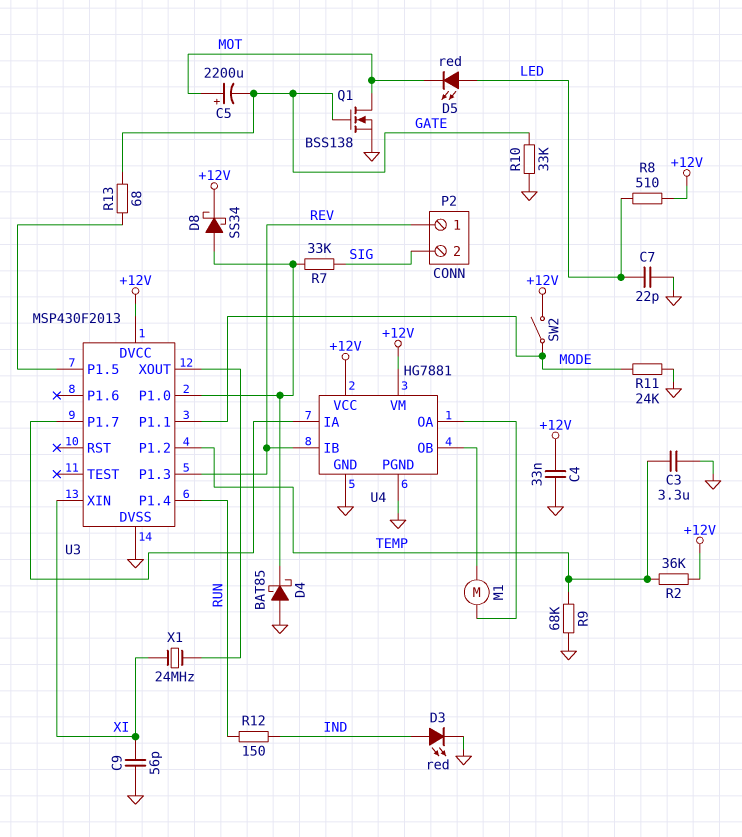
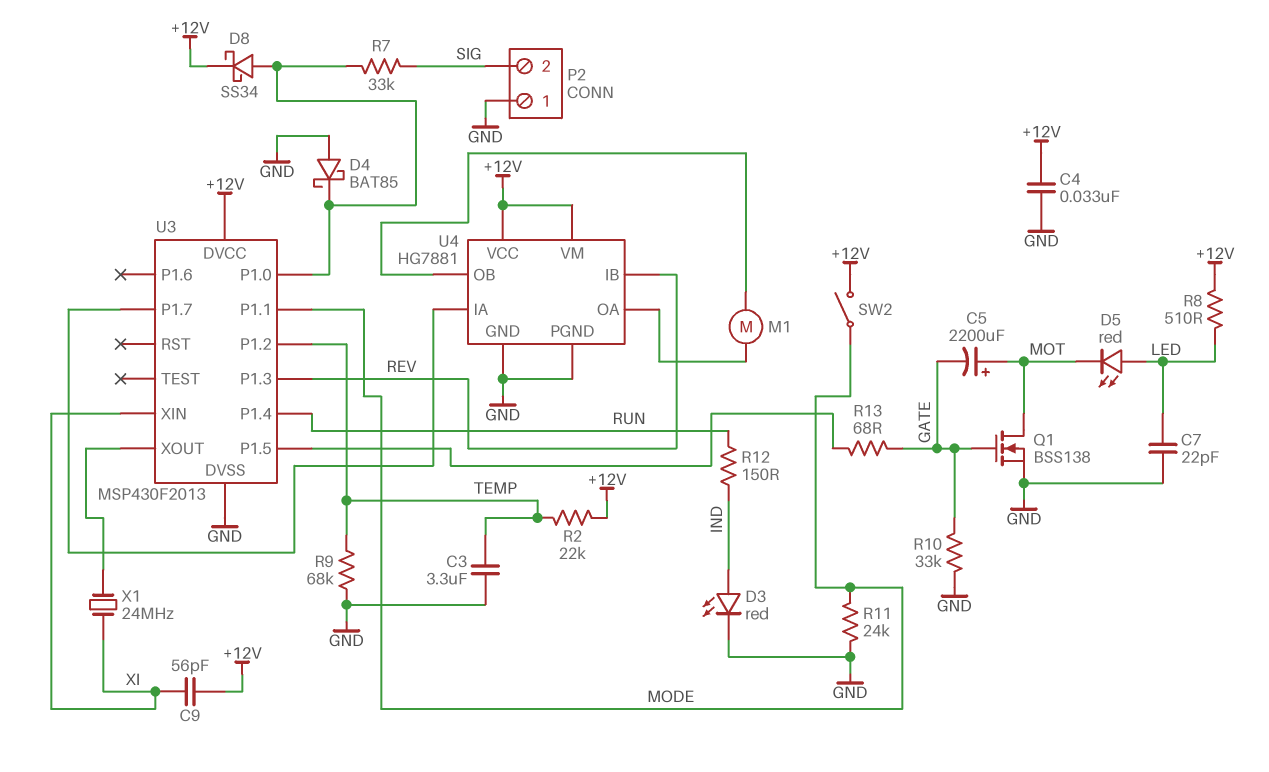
C9: 56pF (GND, XI) -> 56pF (+12V, XI)
P2 pin 1: REV -> GND
R2: 36k (+12V, TEMP) -> 22k (+12V, TEMP)

